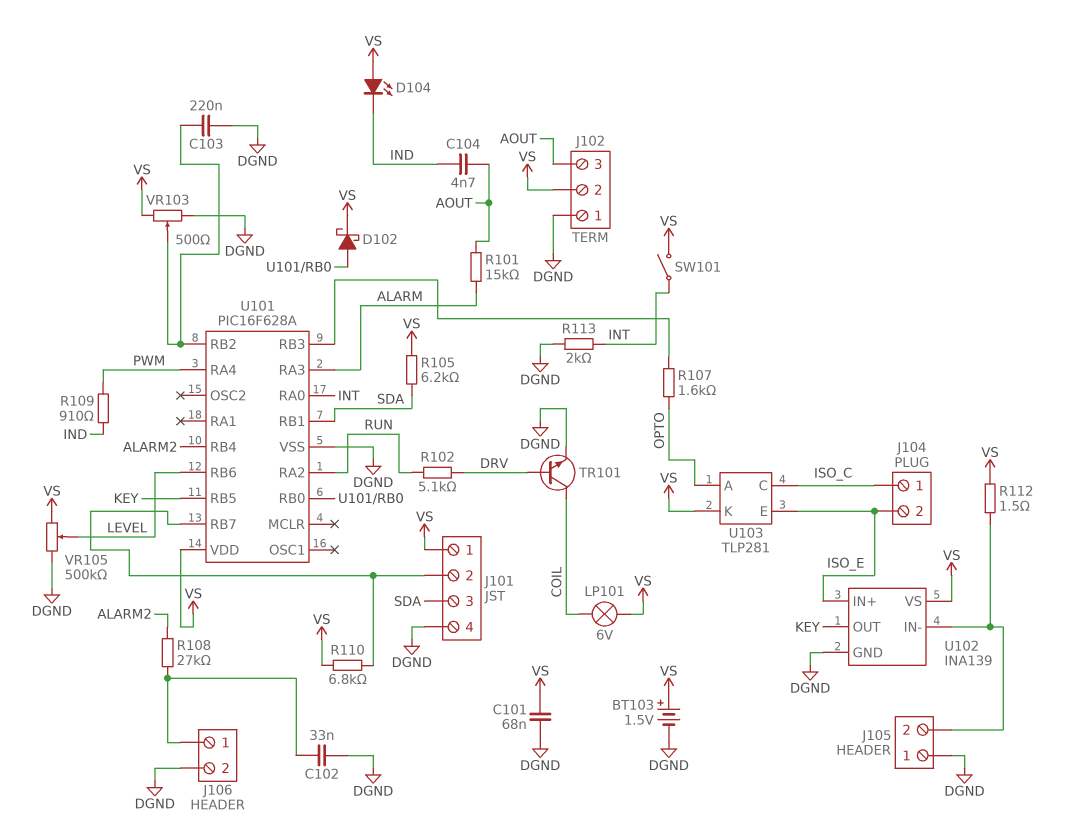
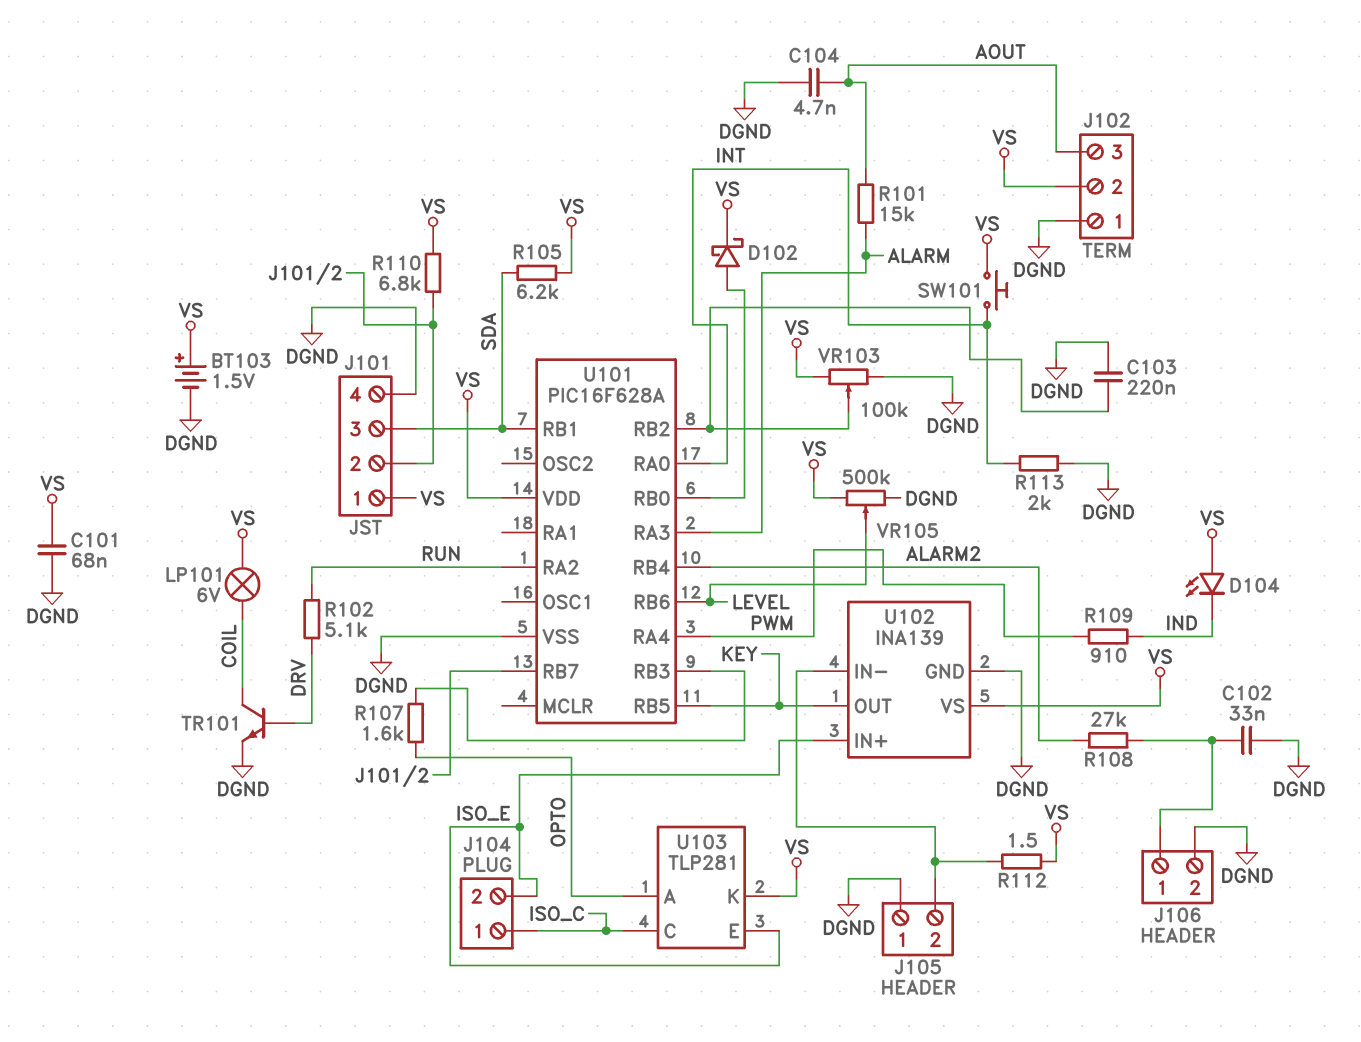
C104: 4.7nF (AOUT, IND) -> 4.7nF (AOUT, DGND)
SW101: switch (INT, VS) -> button (INT, VS)
VR103: 500 (DGND, VS, wiper U101/RB2) -> 100k (DGND, VS, wiper U101/RB2)

